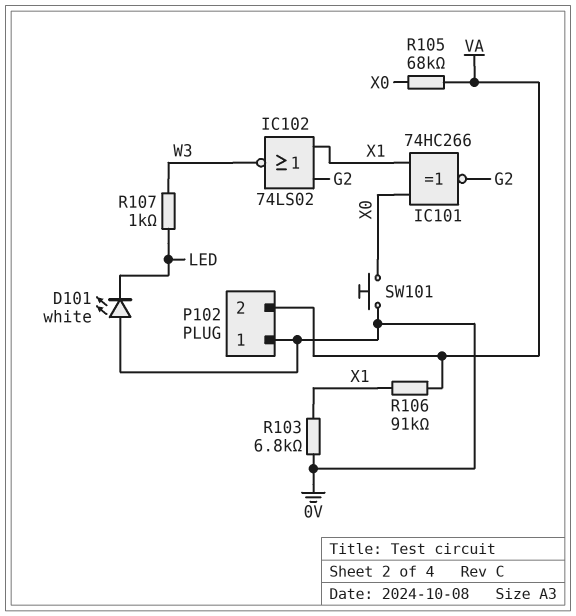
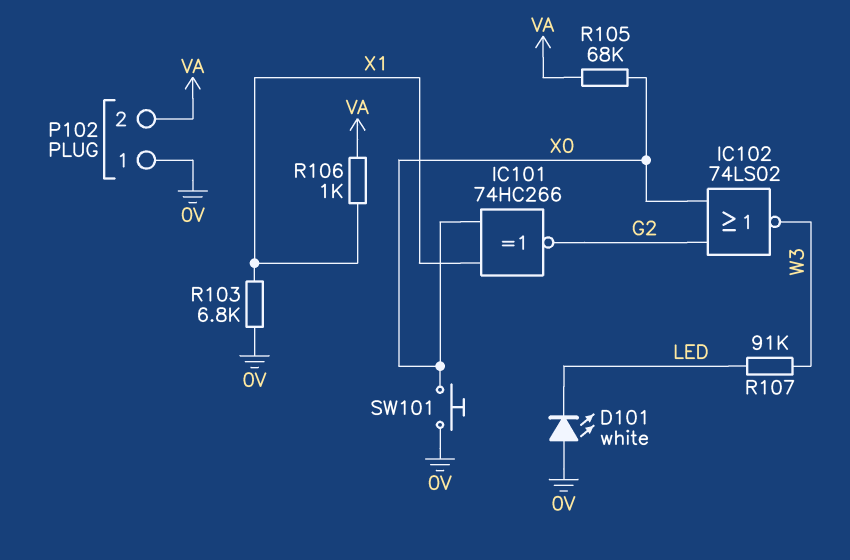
IC102: NOR 74LS02 (in G2, in X1, out W3) -> NOR 74LS02 (in G2, in X0, out W3)
R106: 91k (VA, X1) -> 1k (VA, X1)
R107: 1k (LED, W3) -> 91k (LED, W3)

